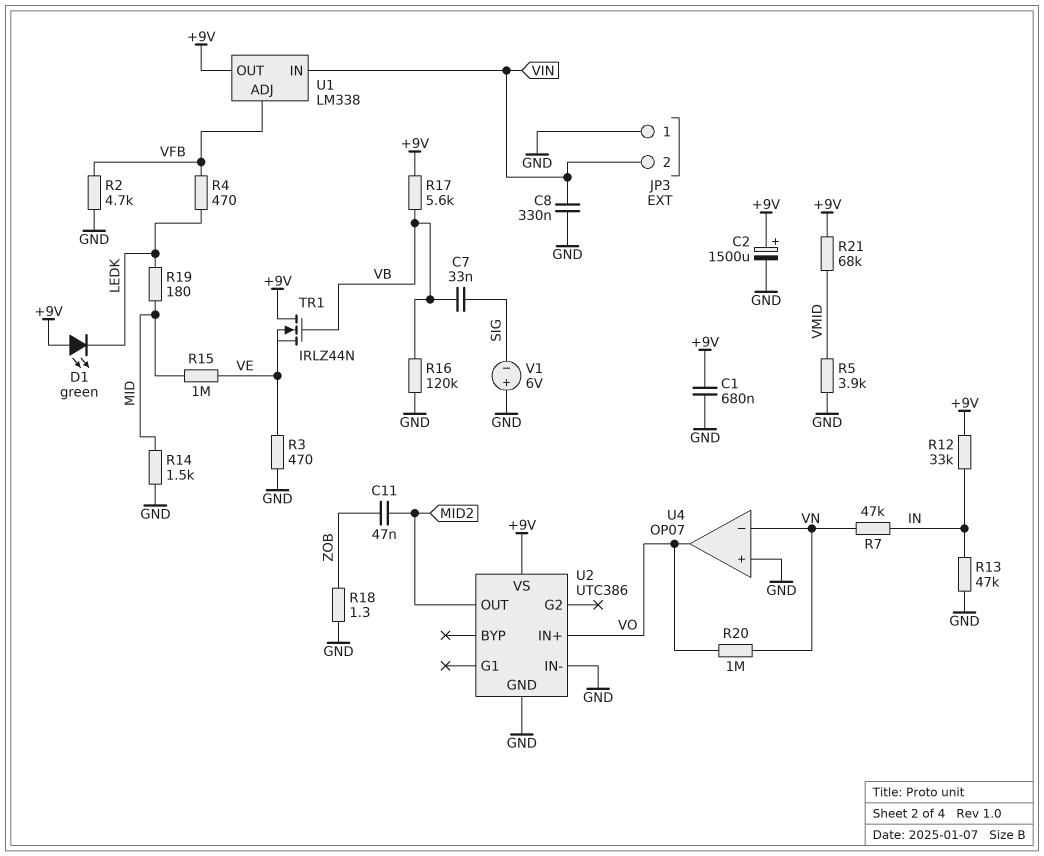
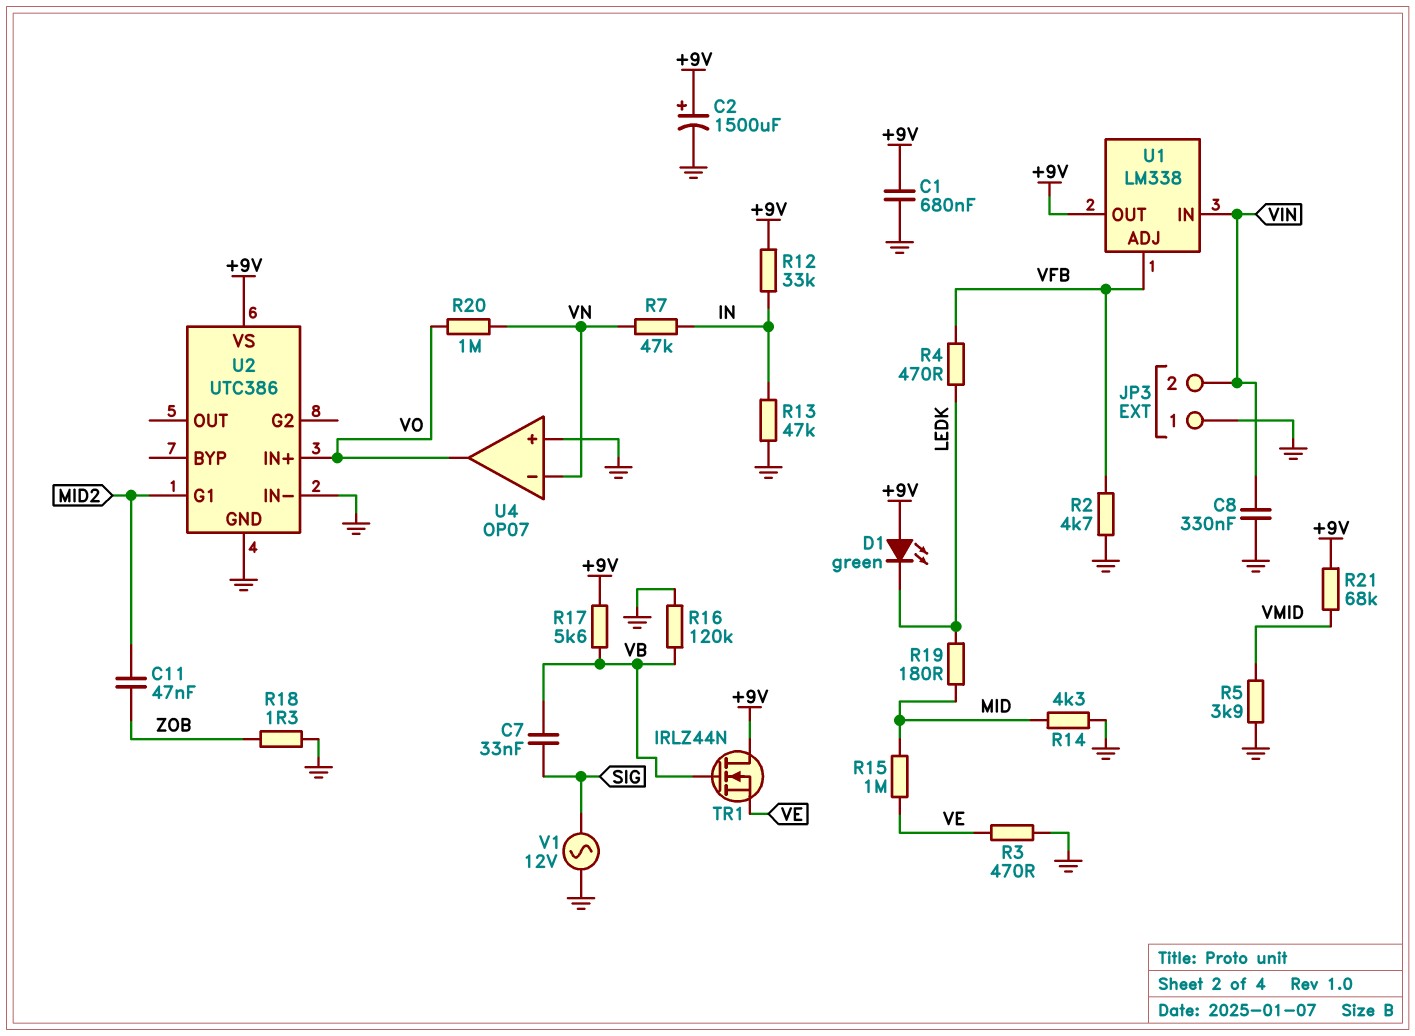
R14: 1.5k (GND, MID) -> 4.3k (GND, MID)
U2 pin G1: none -> MID2
U2 pin OUT: MID2 -> none
V1: 6V (plus GND, minus SIG) -> AC 12V (GND, SIG)

